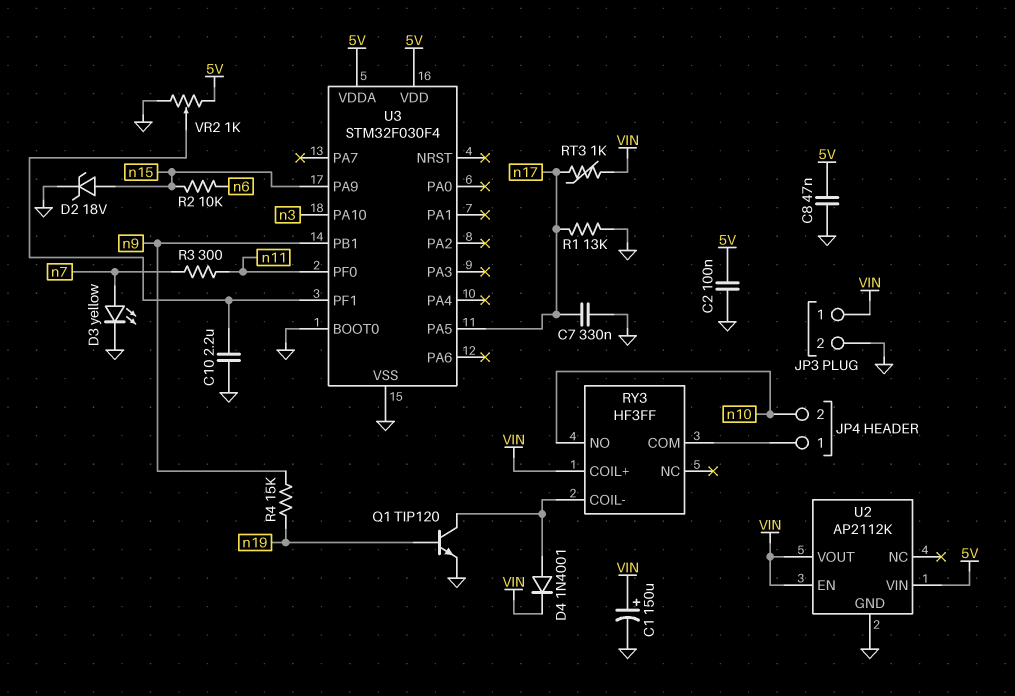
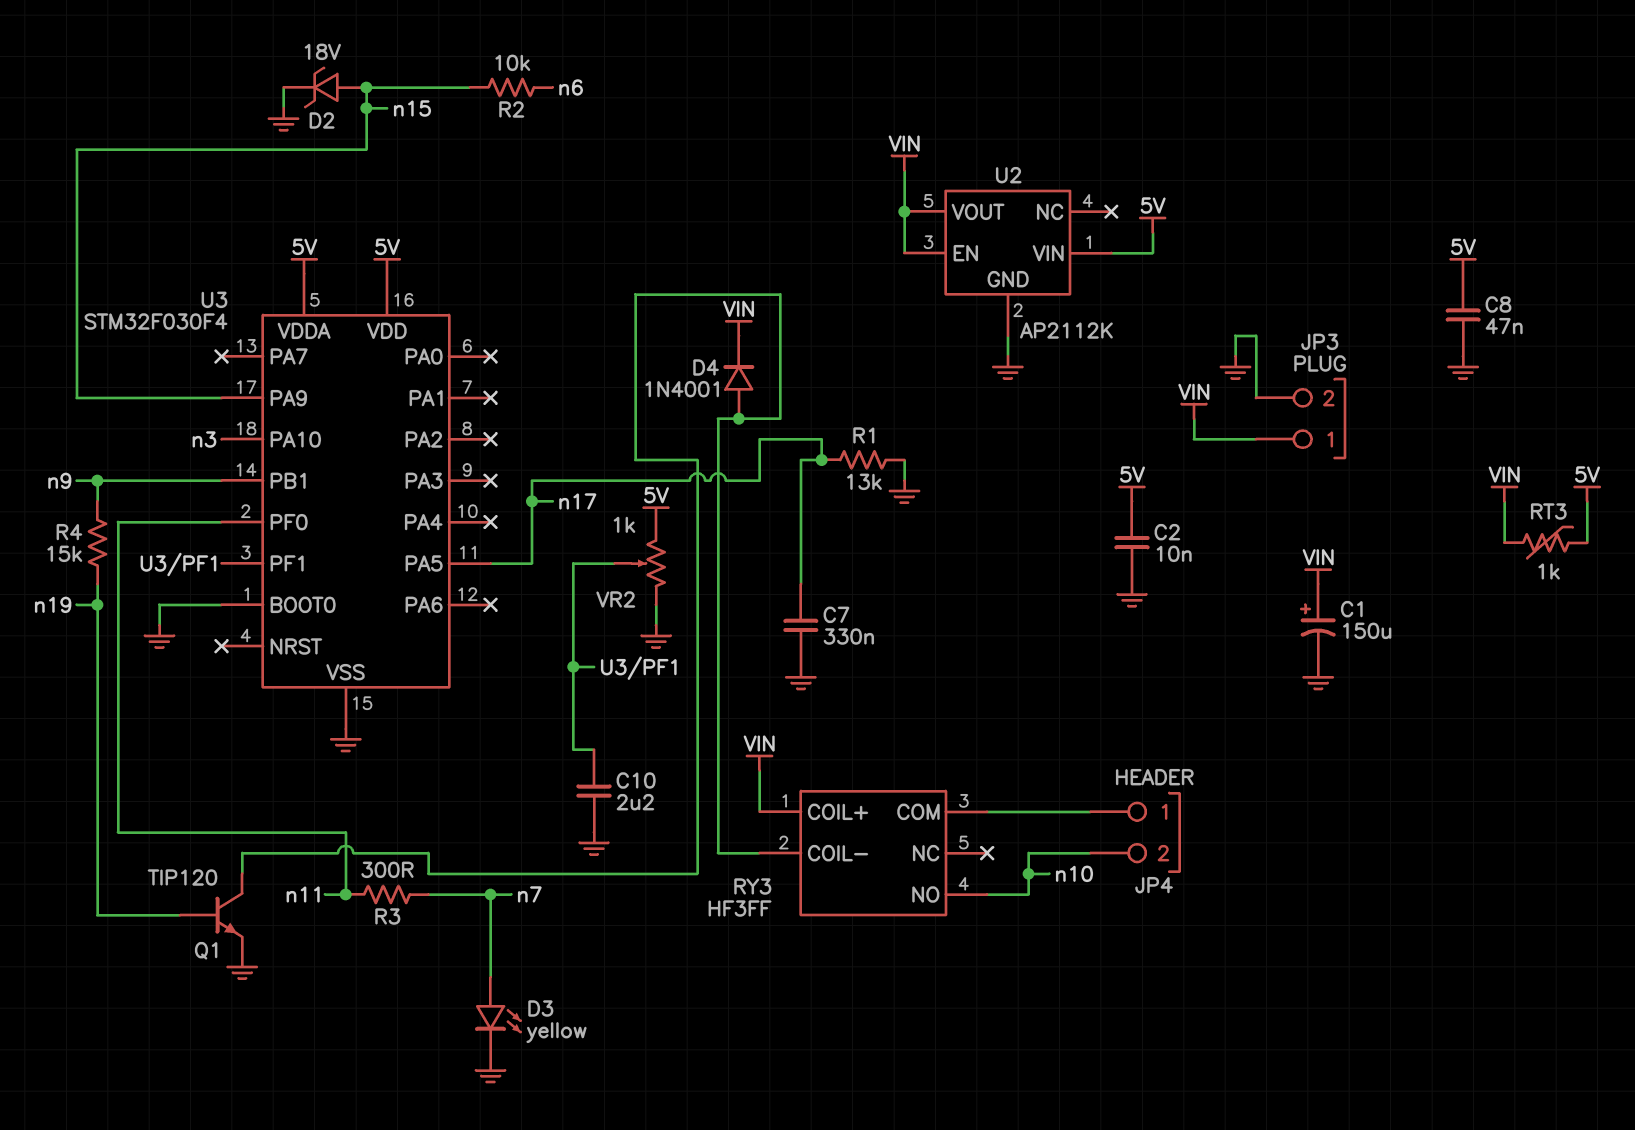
C2: 100nF (5V, GND) -> 10nF (5V, GND)
RT3: 1k (VIN, n17) -> 1k (5V, VIN)

